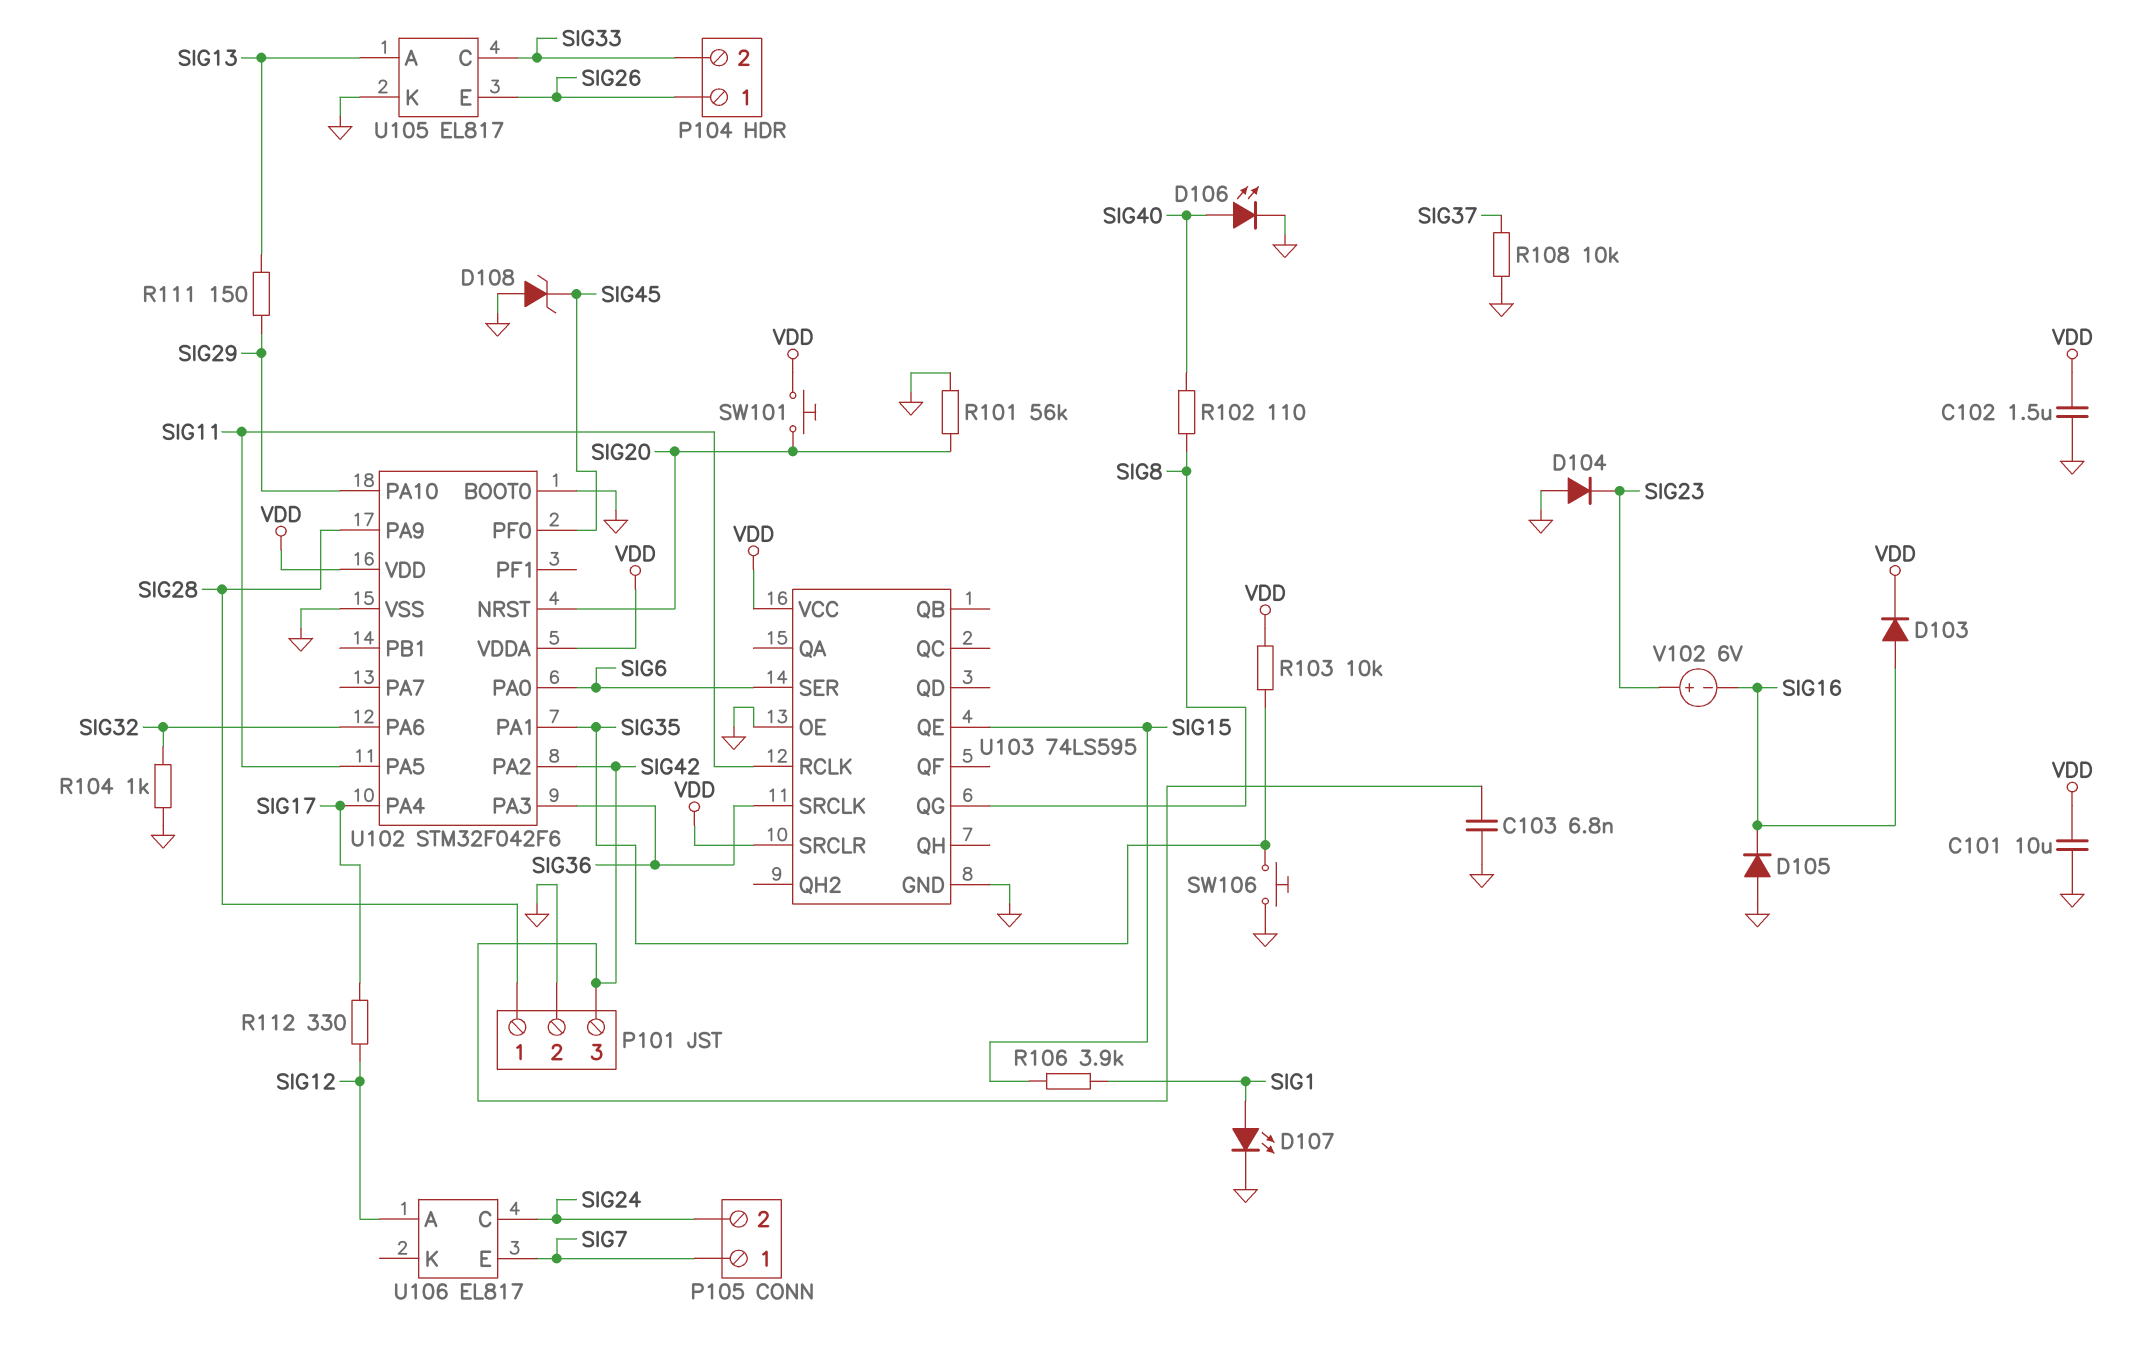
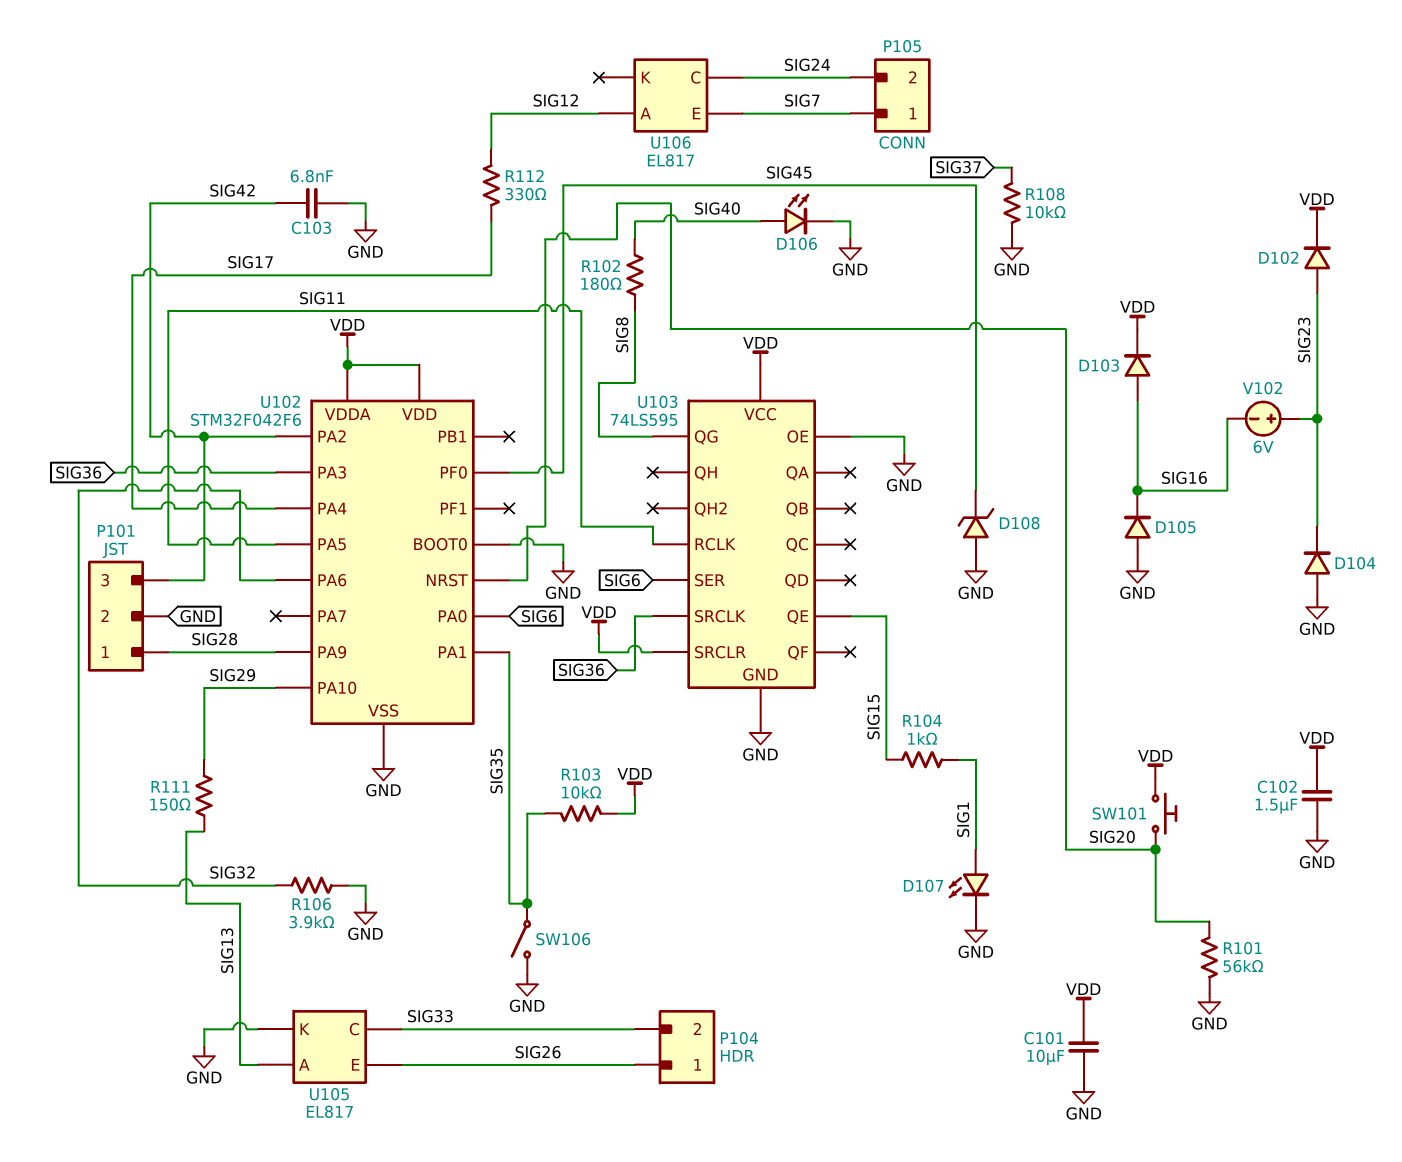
D102: none -> diode (A SIG23, K VDD)
R102: 110 (SIG8, SIG40) -> 180 (SIG8, SIG40)
R104: 1k (GND, SIG32) -> 1k (SIG1, SIG15)
R106: 3.9k (SIG1, SIG15) -> 3.9k (GND, SIG32)
SW106: button (GND, SIG35) -> switch (GND, SIG35)

